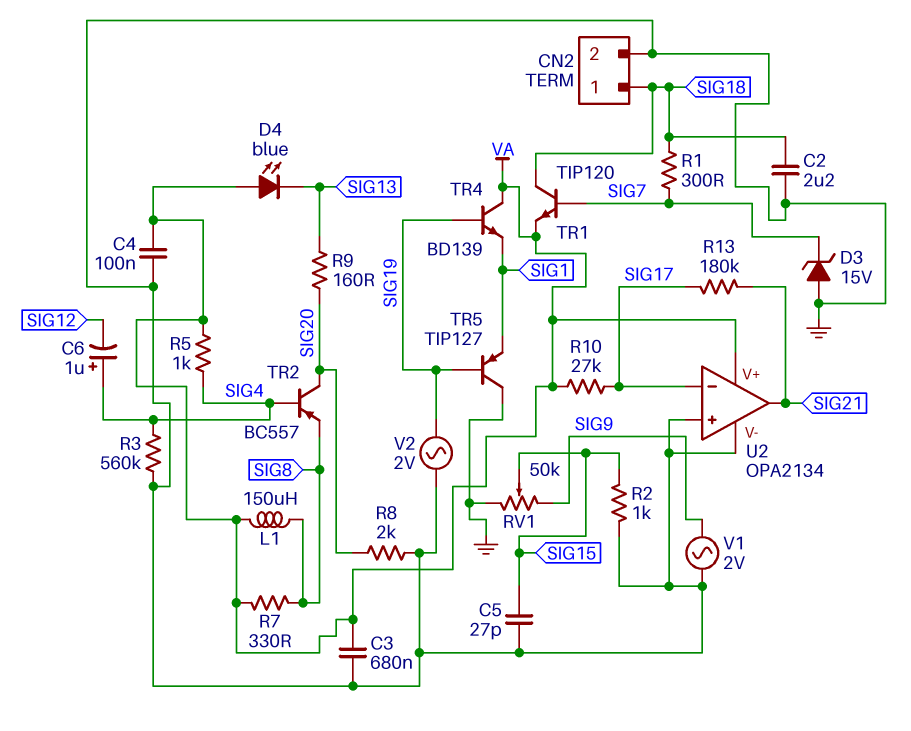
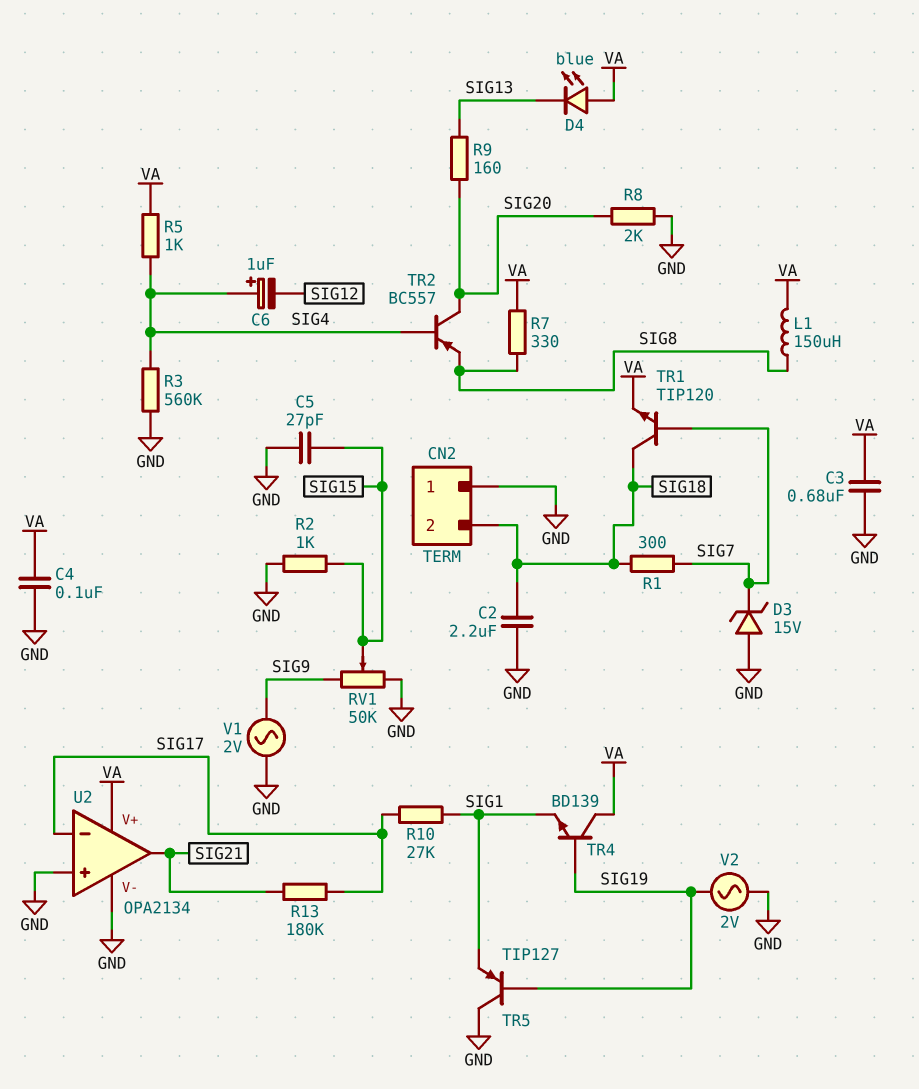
CN2 pin 1: SIG18 -> GND
CN2 pin 2: GND -> SIG18
R10: 27k (SIG17, VA) -> 27k (SIG1, SIG17)

